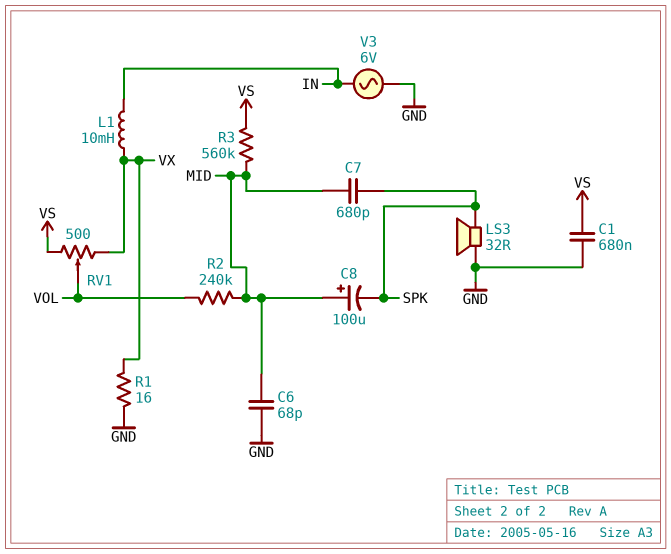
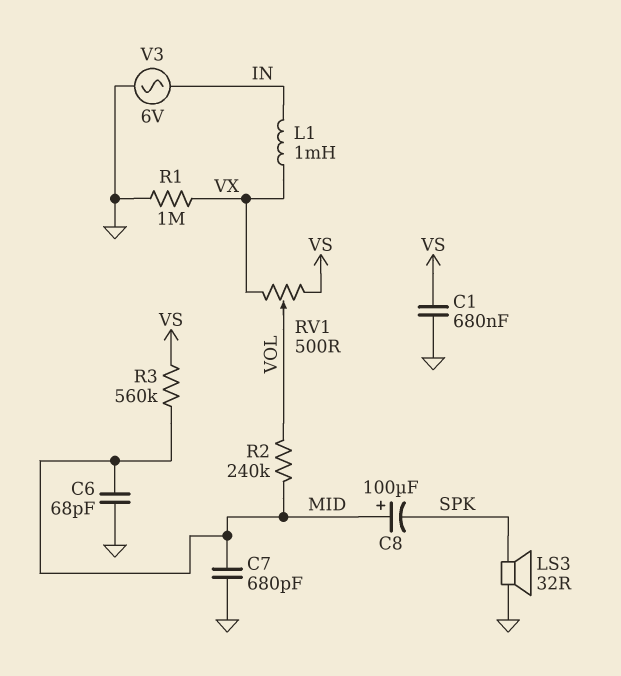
C7: 680pF (MID, SPK) -> 680pF (GND, MID)
L1: 10mH (IN, VX) -> 1mH (IN, VX)
R1: 16 (GND, VX) -> 1M (GND, VX)

